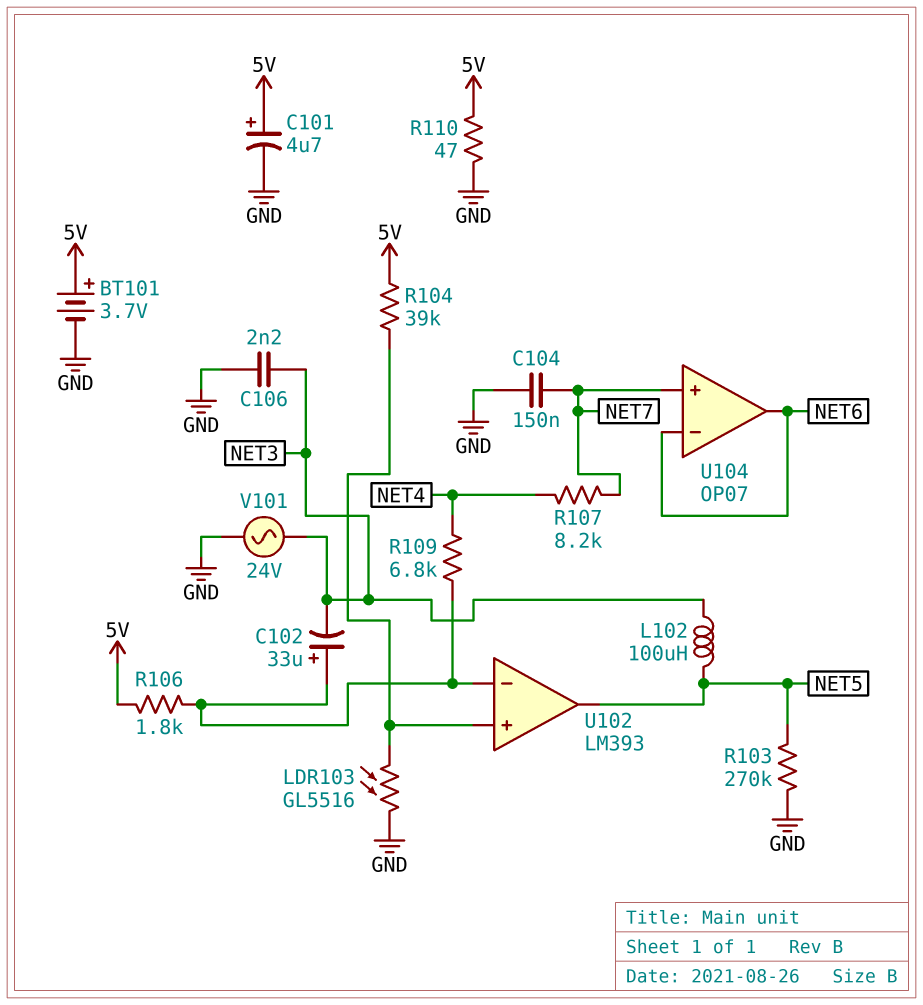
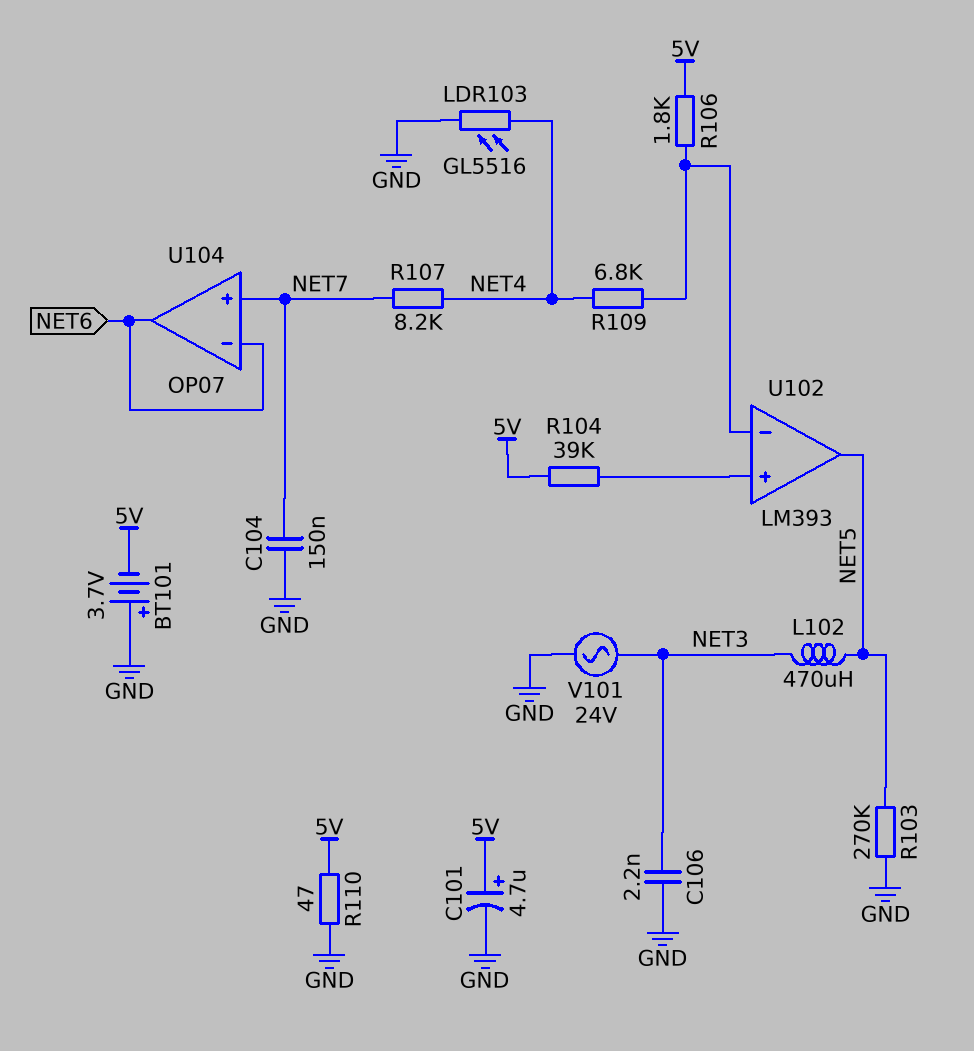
BT101: 3.7V (plus 5V, minus GND) -> 3.7V (plus GND, minus 5V)
C102: 33uF (plus U102/in-, minus NET3) -> none
L102: 100uH (NET3, NET5) -> 470uH (NET3, NET5)
LDR103: GL5516 (GND, U102/in+) -> GL5516 (GND, NET4)

